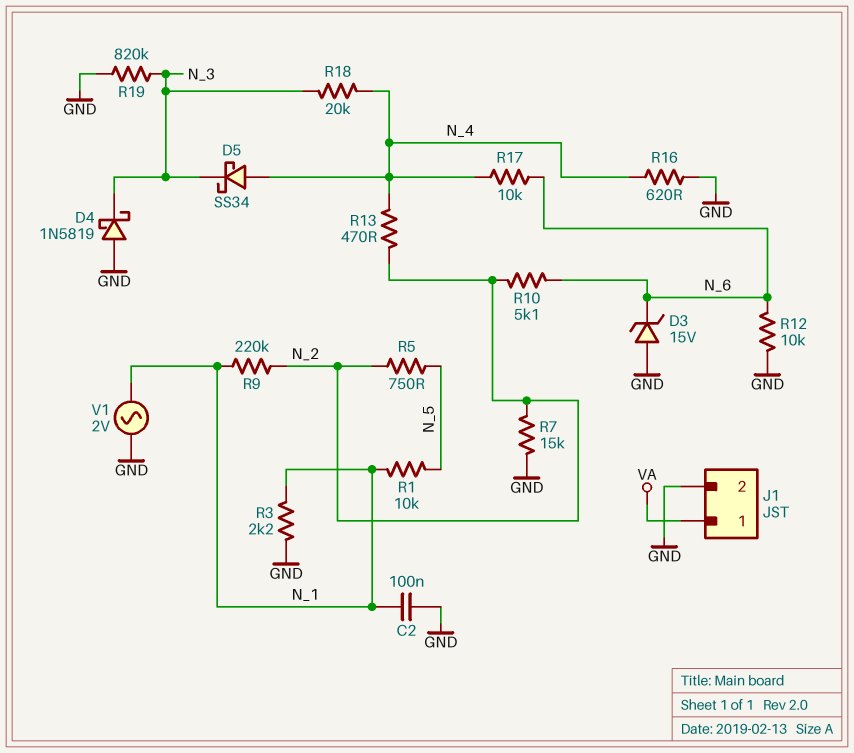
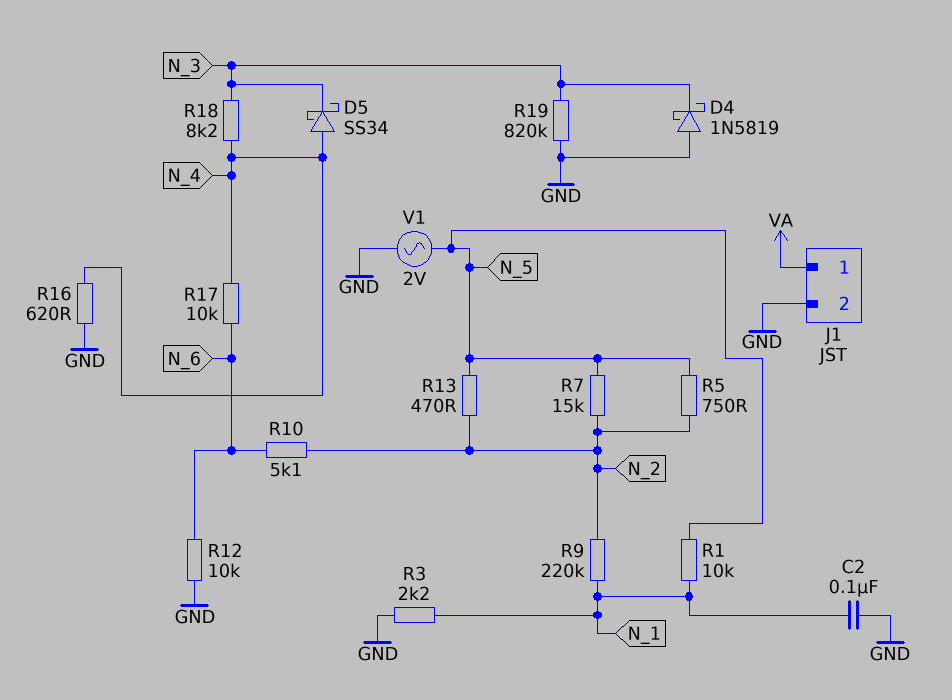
D3: zener 15V (A GND, K N_6) -> none
R7: 15k (GND, N_2) -> 15k (N_2, N_5)
R13: 470 (N_2, N_4) -> 470 (N_2, N_5)
R18: 20k (N_3, N_4) -> 8.2k (N_3, N_4)
V1: AC 2V (GND, N_1) -> AC 2V (GND, N_5)

